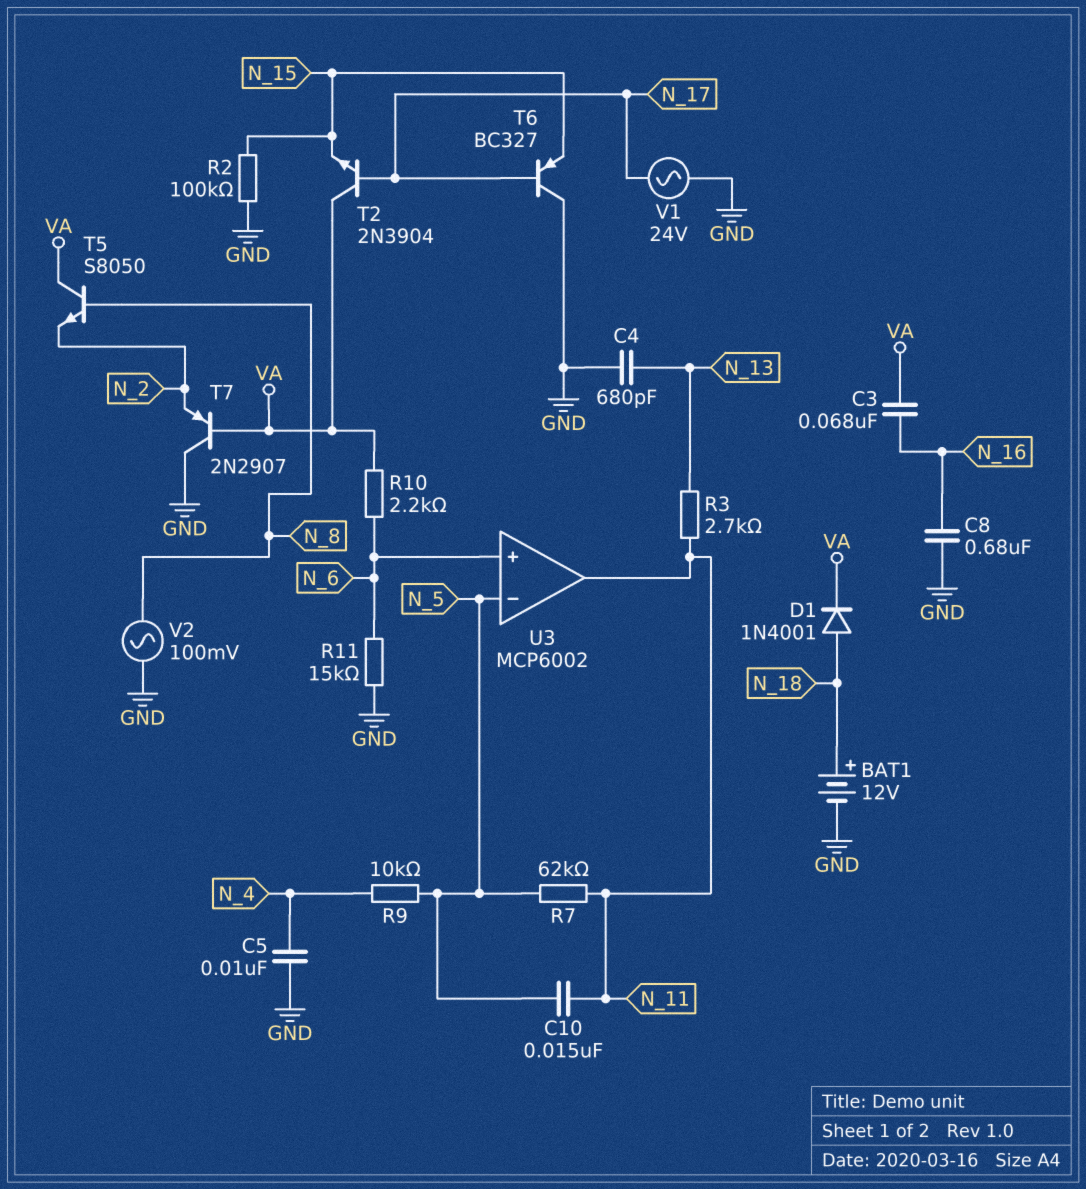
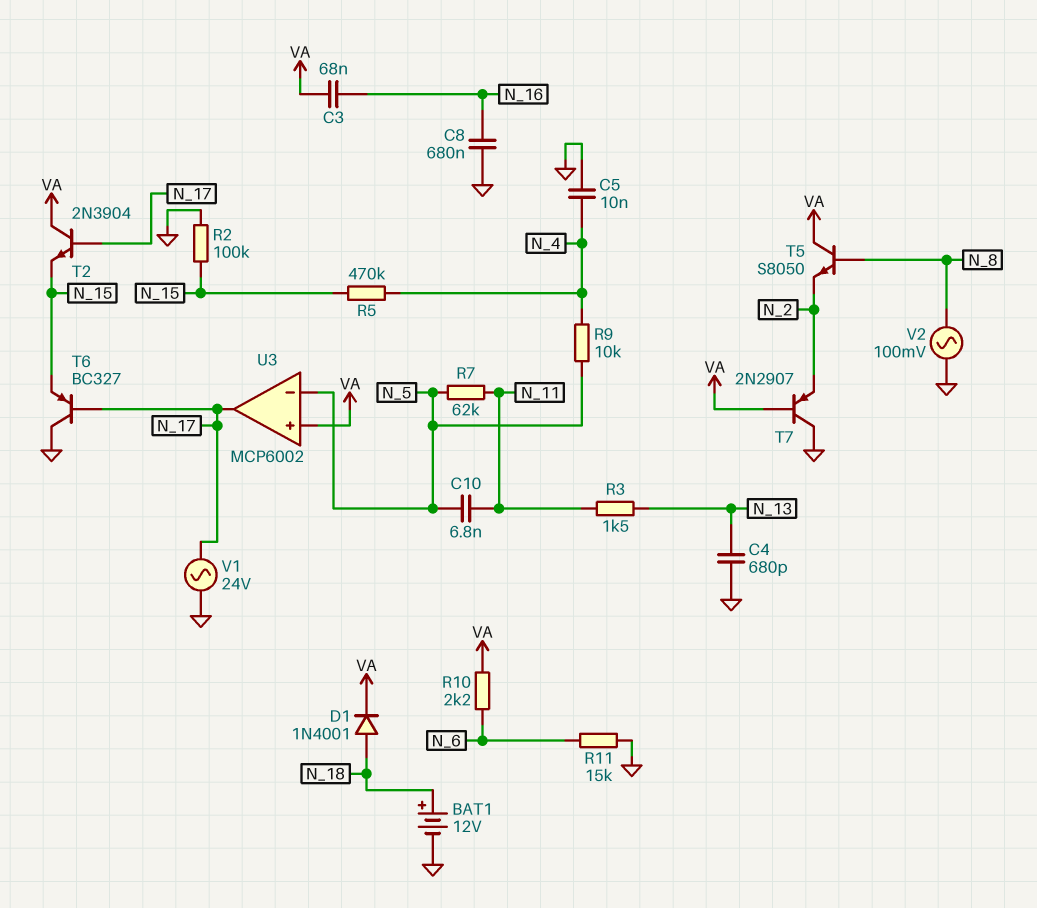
C10: 15nF (N_5, N_11) -> 6.8nF (N_5, N_11)
R3: 2.7k (N_11, N_13) -> 1.5k (N_11, N_13)
R5: none -> 470k (N_4, N_15)
U3 pin in+: N_6 -> VA
U3 pin out: N_11 -> N_17

